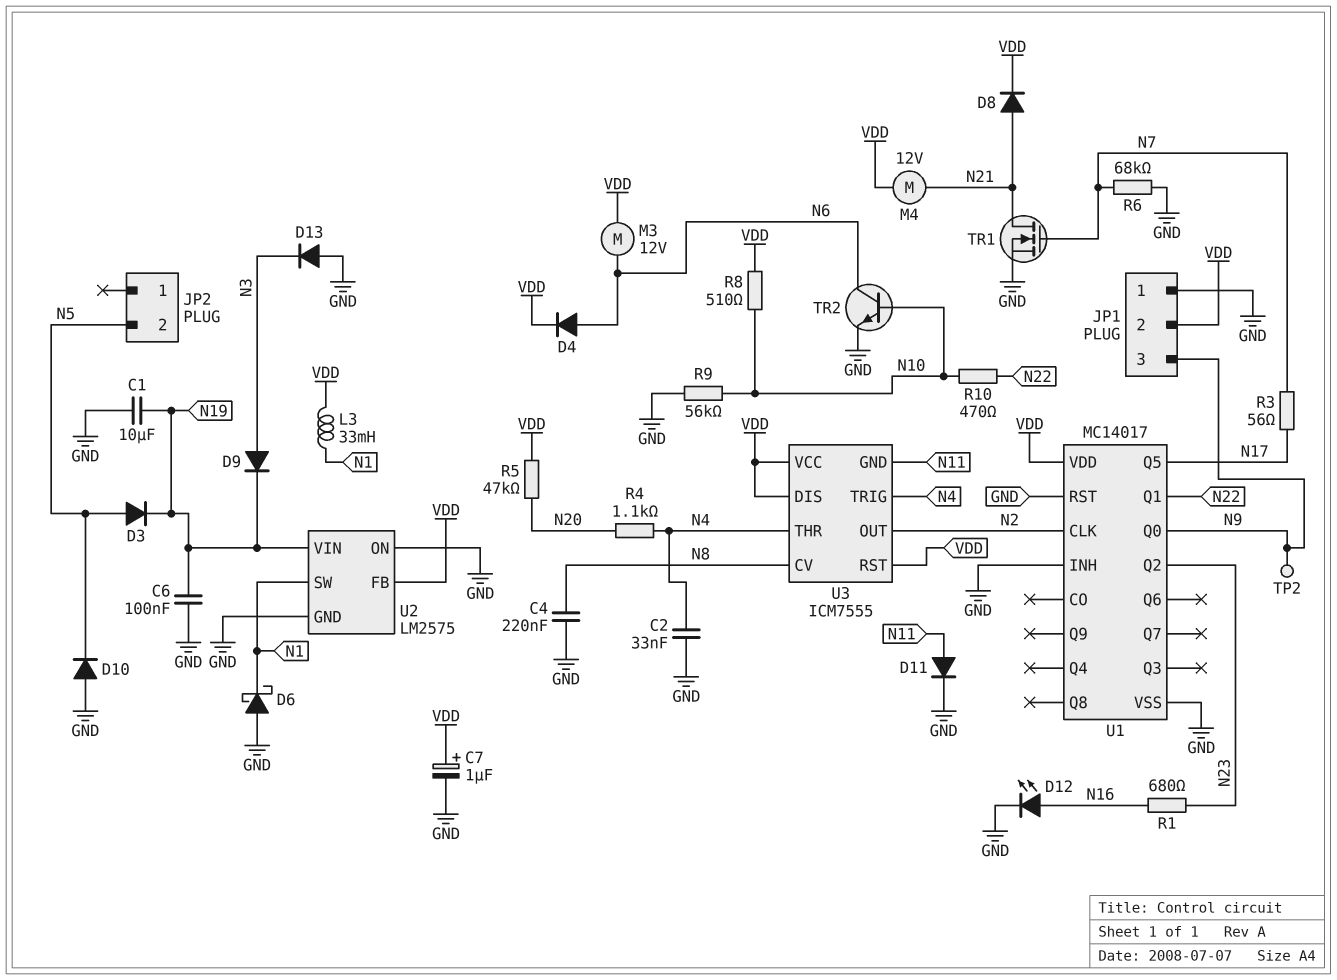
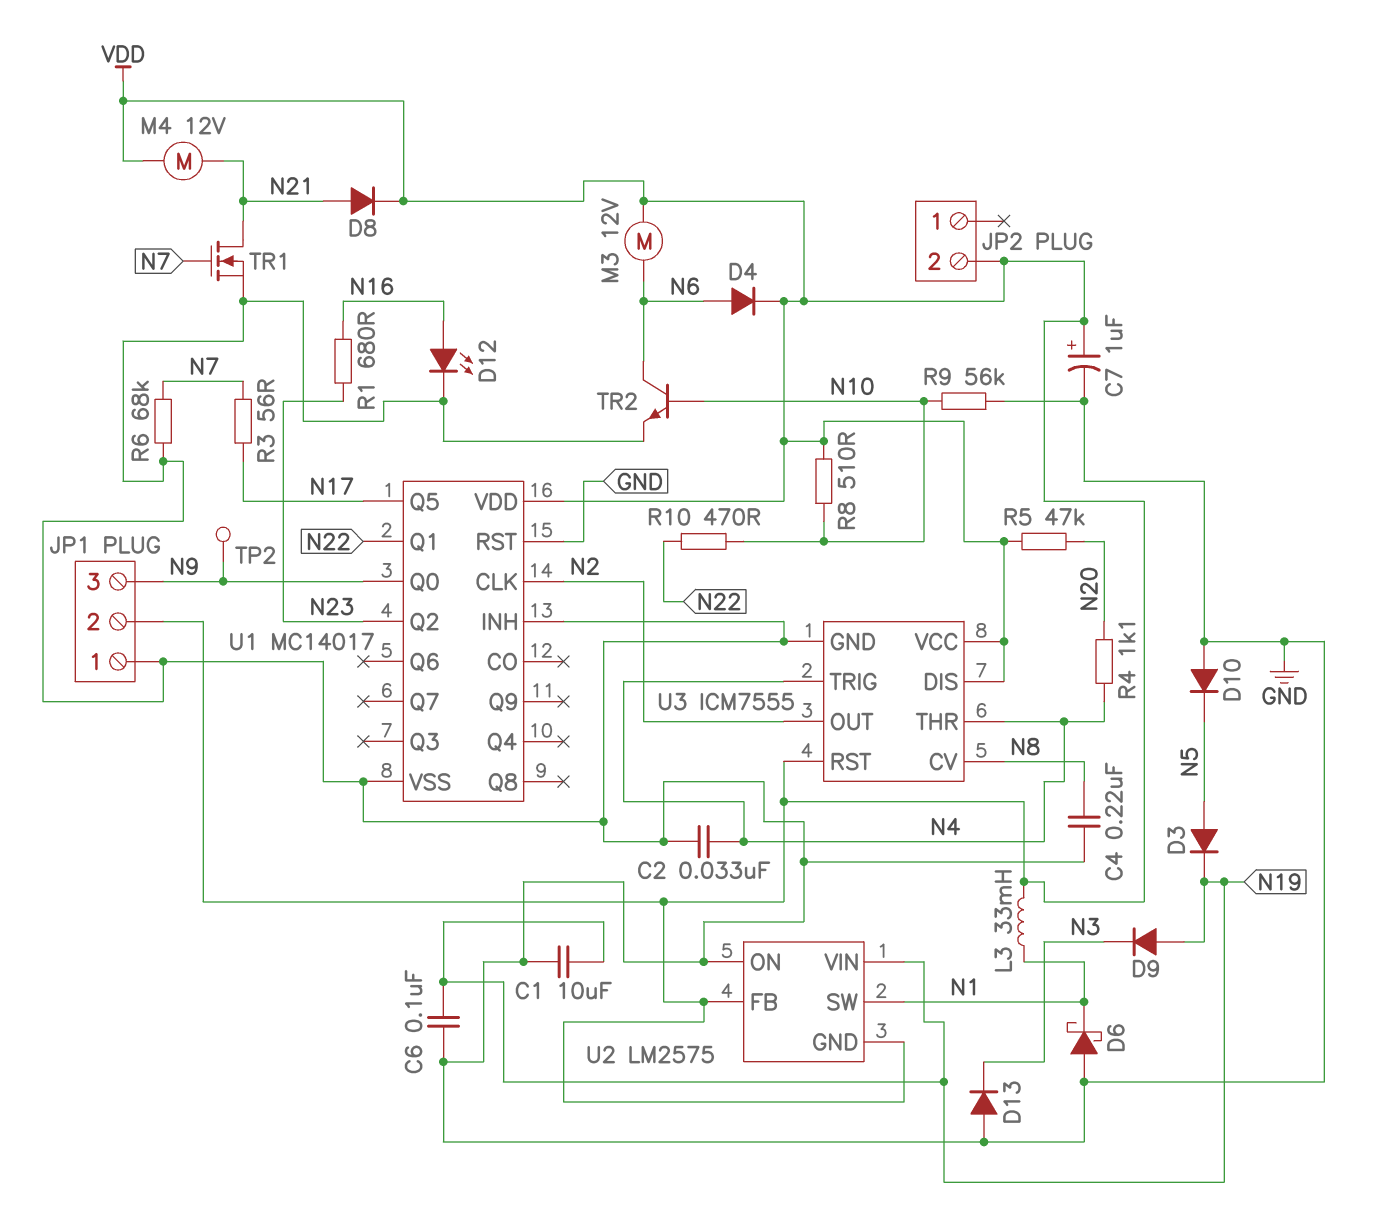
D9: diode (A N3, K N19) -> diode (A N19, K N3)
D11: diode (A N11, K GND) -> none
JP2 pin 2: N5 -> VDD
U2 pin GND: GND -> VDD
U3 pin GND: N11 -> GND

